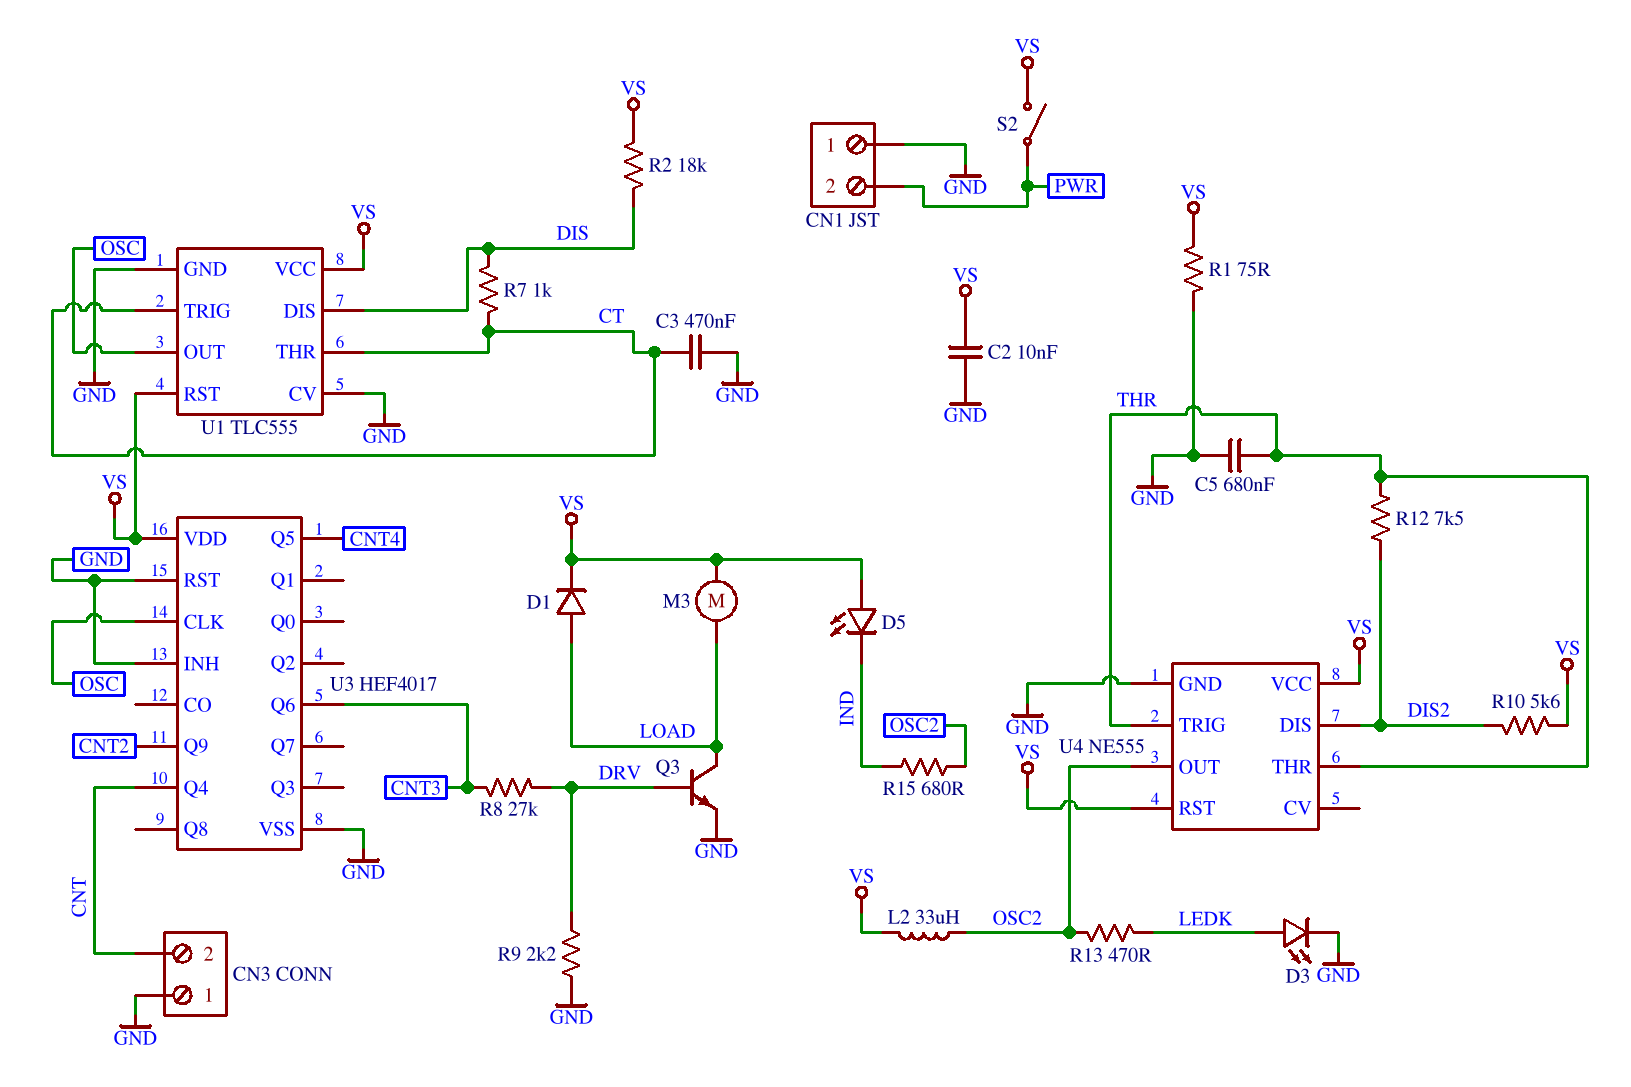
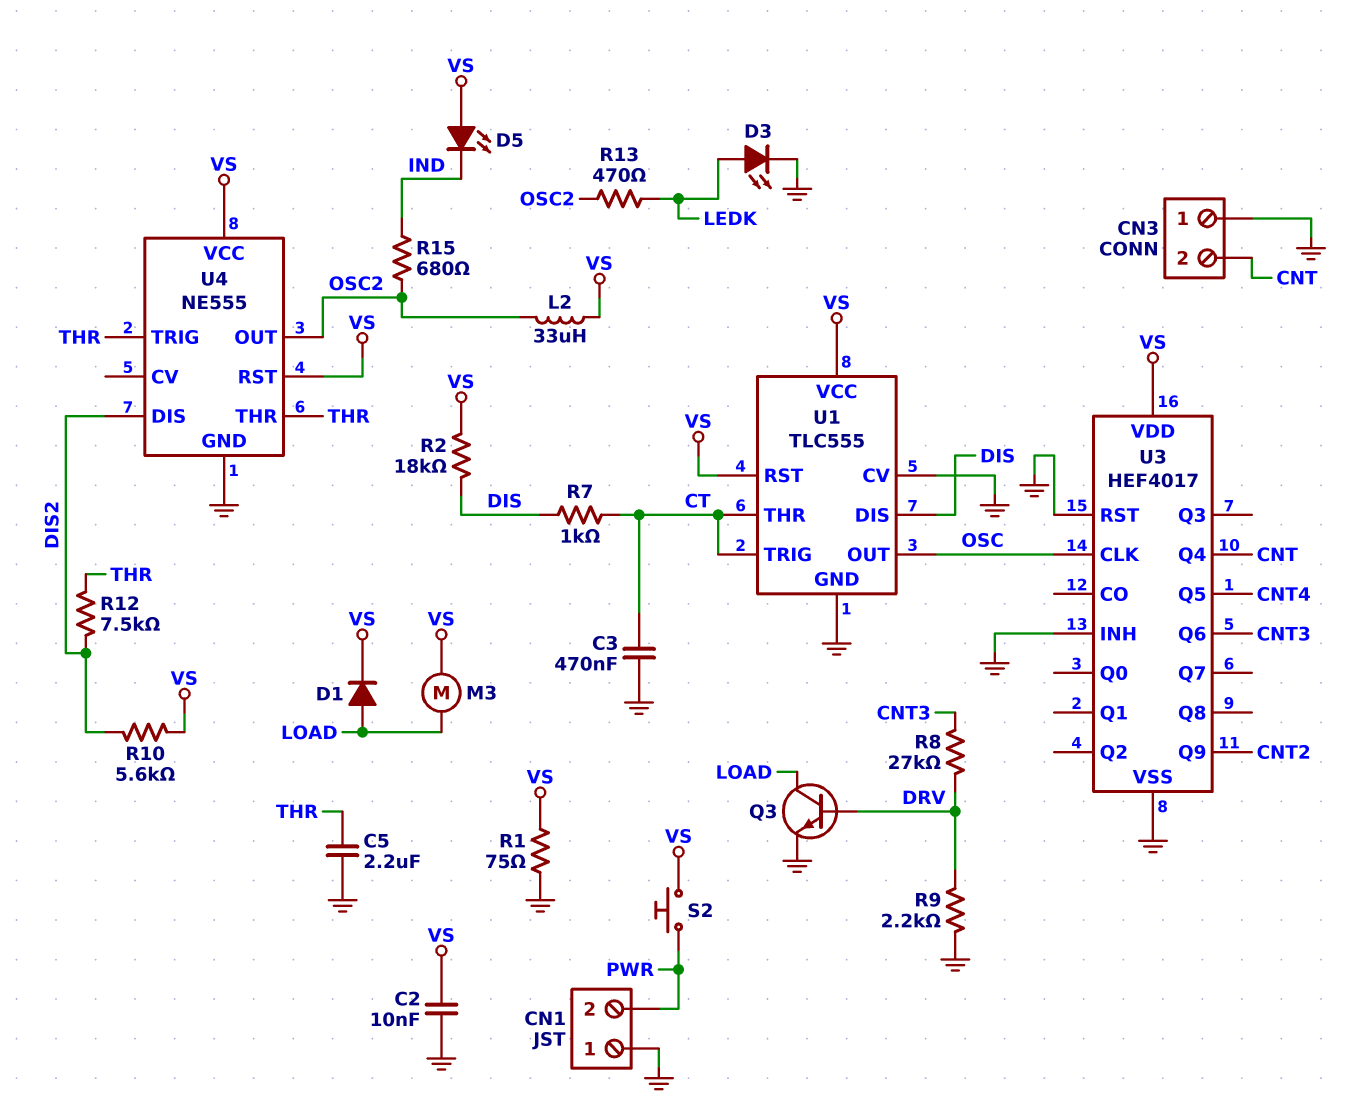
C5: 680nF (GND, THR) -> 2.2uF (GND, THR)
S2: switch (PWR, VS) -> button (PWR, VS)

